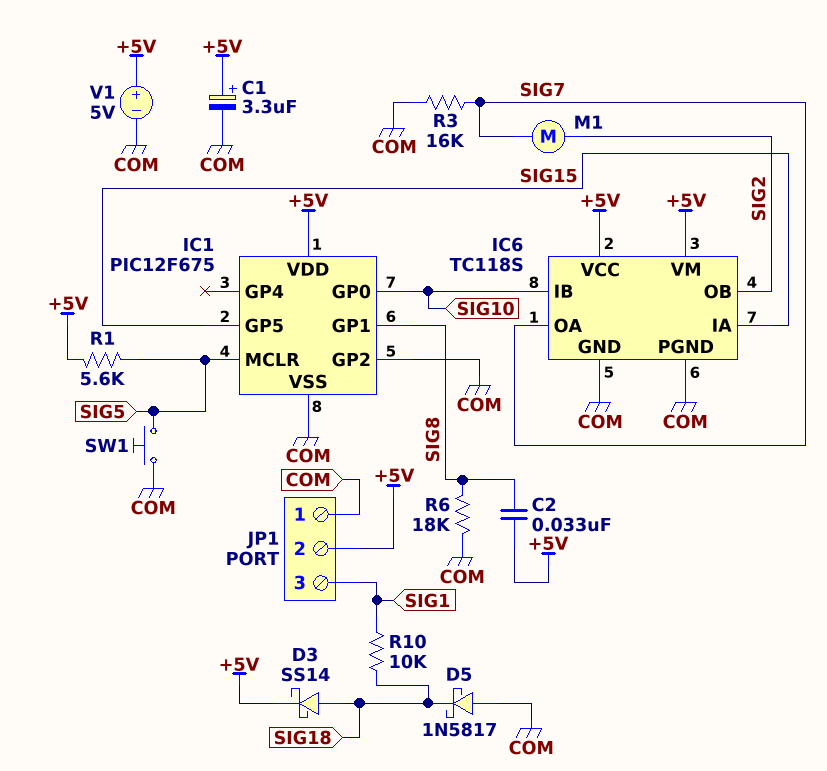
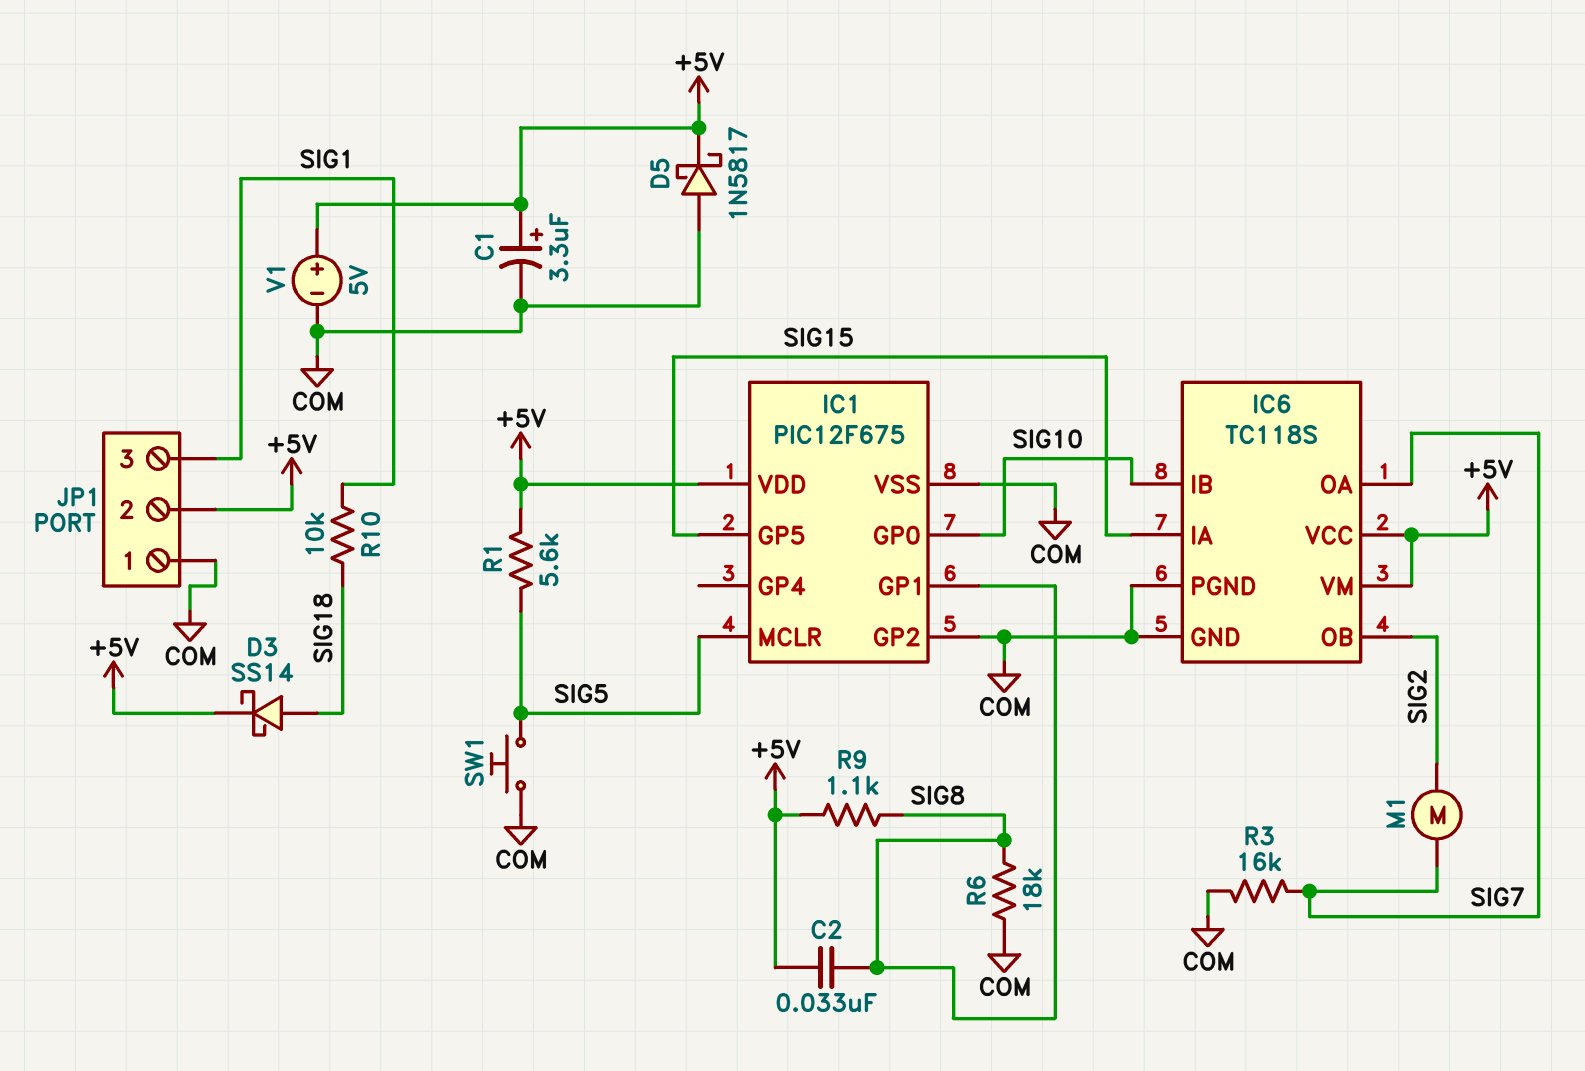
D5: schottky 1N5817 (A COM, K SIG18) -> schottky 1N5817 (A COM, K +5V)
R9: none -> 1.1k (+5V, SIG8)

